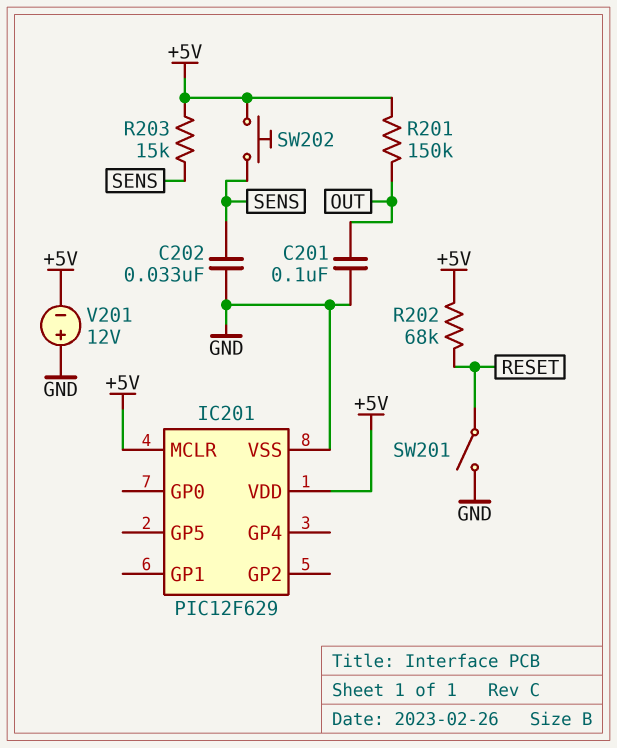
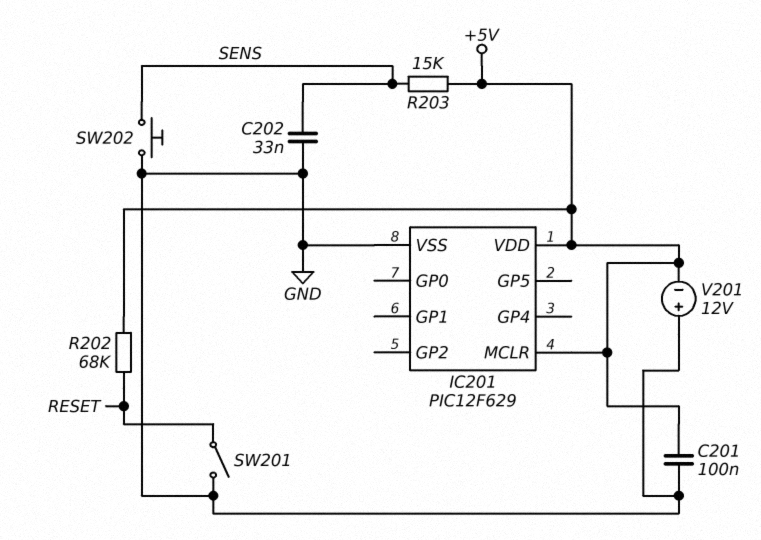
C201: 100nF (GND, OUT) -> 100nF (+5V, GND)
R201: 150k (+5V, OUT) -> none
SW202: button (+5V, SENS) -> button (GND, SENS)

